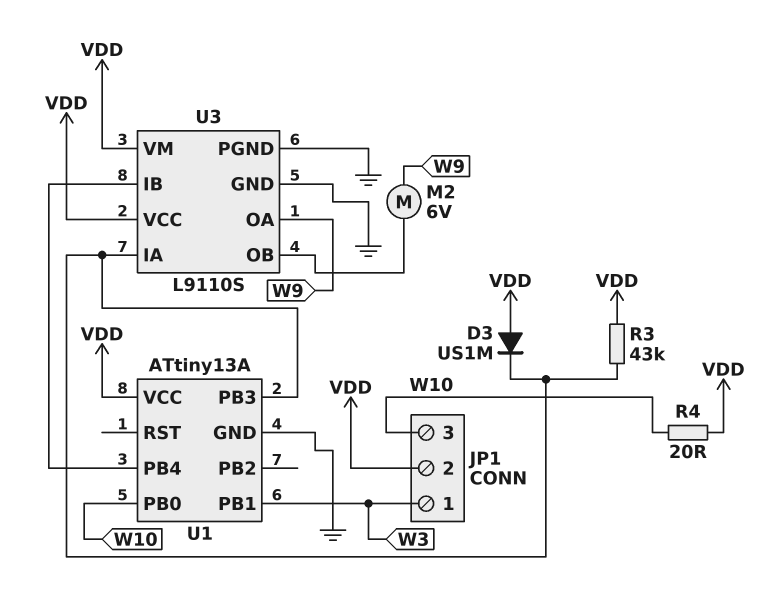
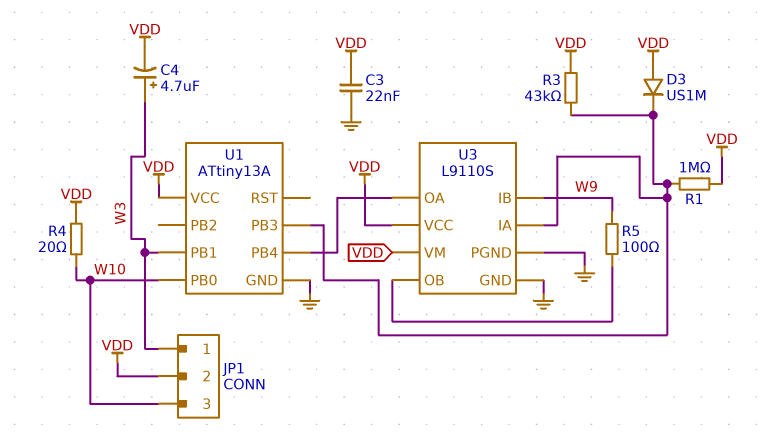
C3: none -> 22nF (GND, VDD)
C4: none -> 4.7uF (plus W3, minus VDD)
M2: motor 6V (U3/OB, W9) -> none
R1: none -> 1M (U1/PB3, VDD)
R5: none -> 100 (U3/OB, W9)
U3 pin IB: U1/PB4 -> W9
U3 pin OA: W9 -> U1/PB4

